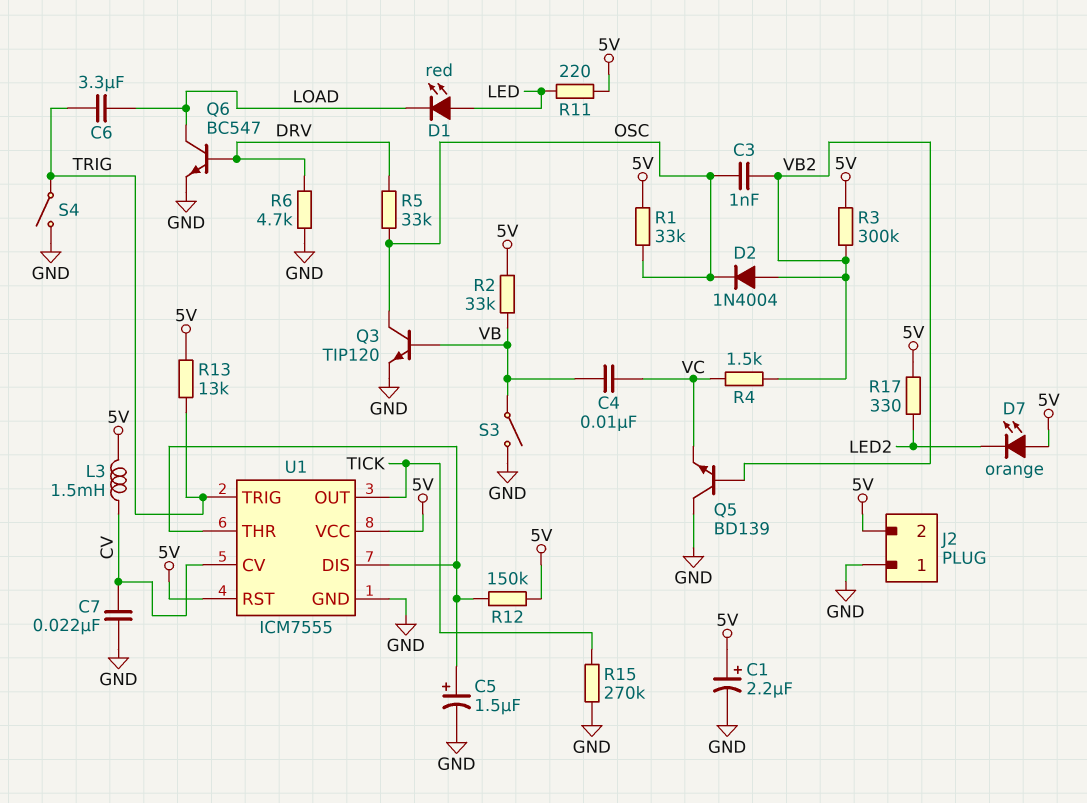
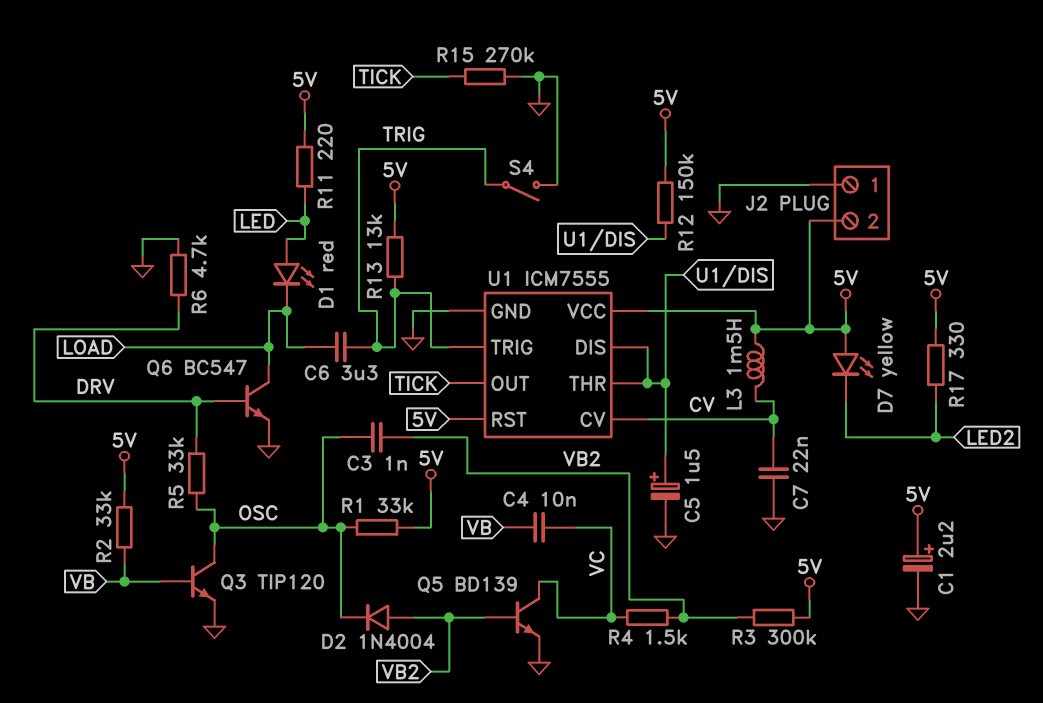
D7: LED orange (A 5V, K LED2) -> LED yellow (A 5V, K LED2)
Q5: NPN BD139 (B VB2, C GND, E VC) -> NPN BD139 (B VB2, C VC, E GND)
S3: switch (GND, VB) -> none

